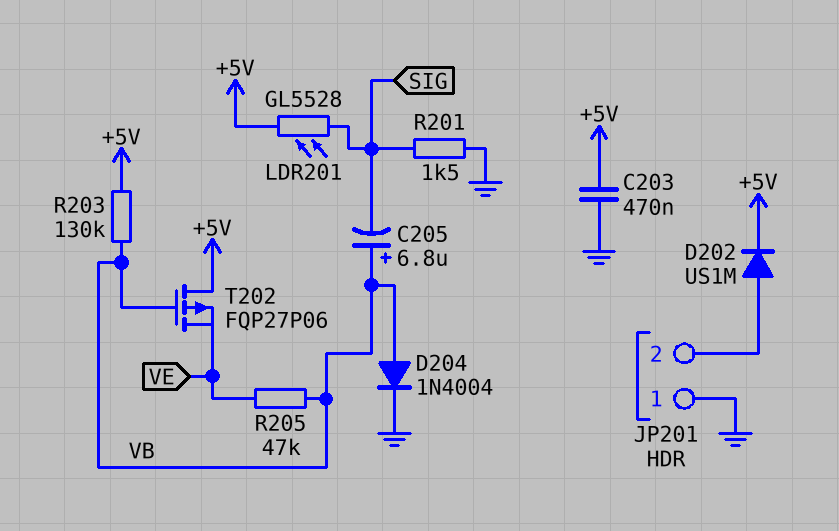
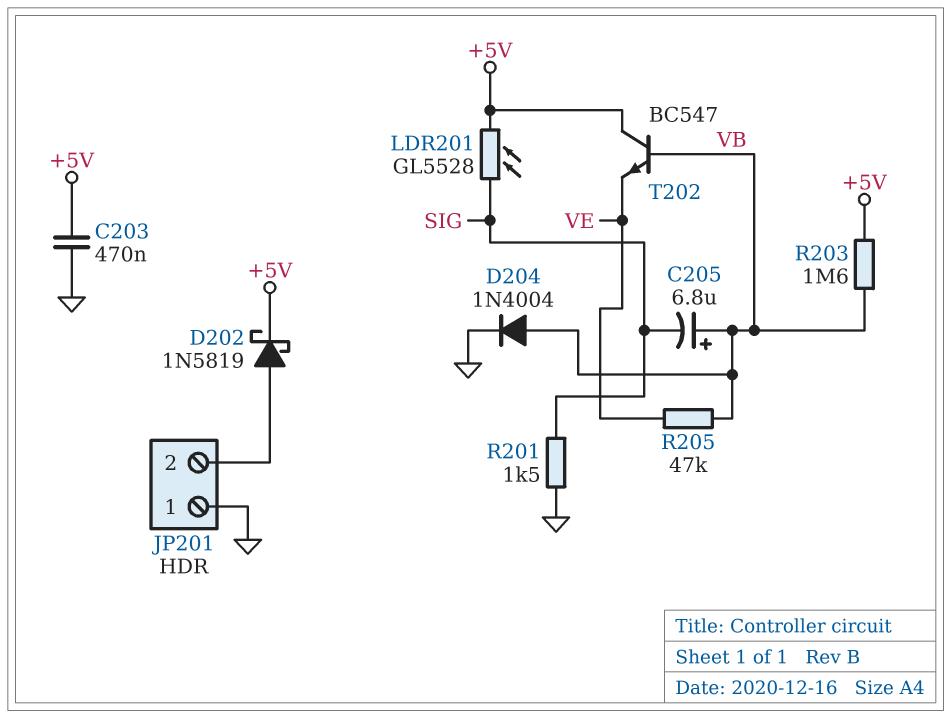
D202: diode US1M (A JP201/2, K +5V) -> schottky 1N5819 (A JP201/2, K +5V)
R203: 130k (+5V, VB) -> 1.6M (+5V, VB)
T202: PMOS FQP27P06 (G VB, D +5V, S VE) -> NPN BC547 (B VB, C +5V, E VE)

